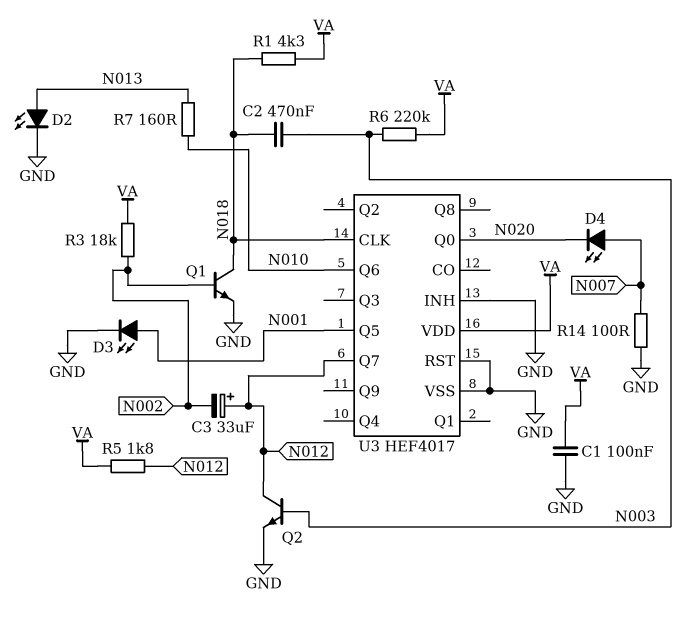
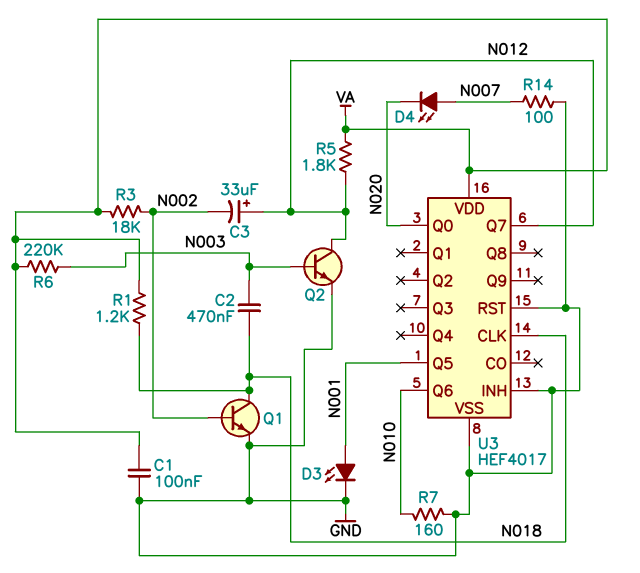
D2: LED (A N013, K GND) -> none
R1: 4.3k (N018, VA) -> 1.2k (N018, VA)
R7: 160 (N010, N013) -> 160 (GND, N010)

